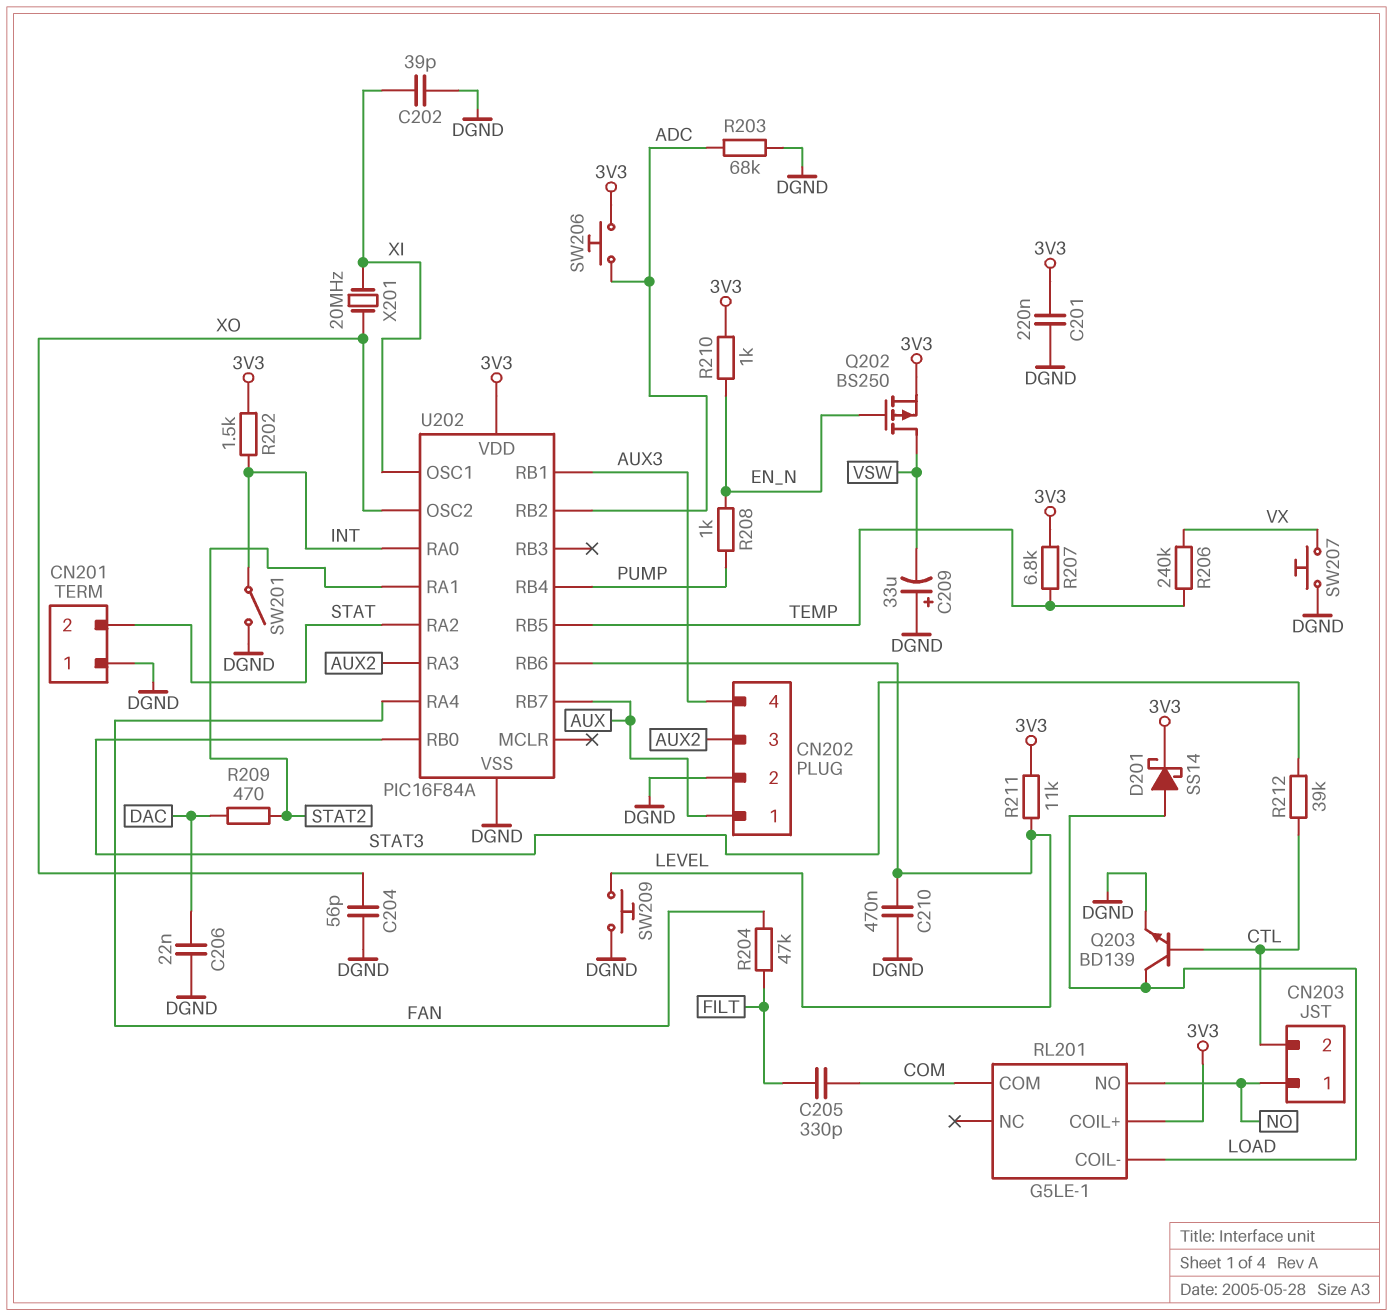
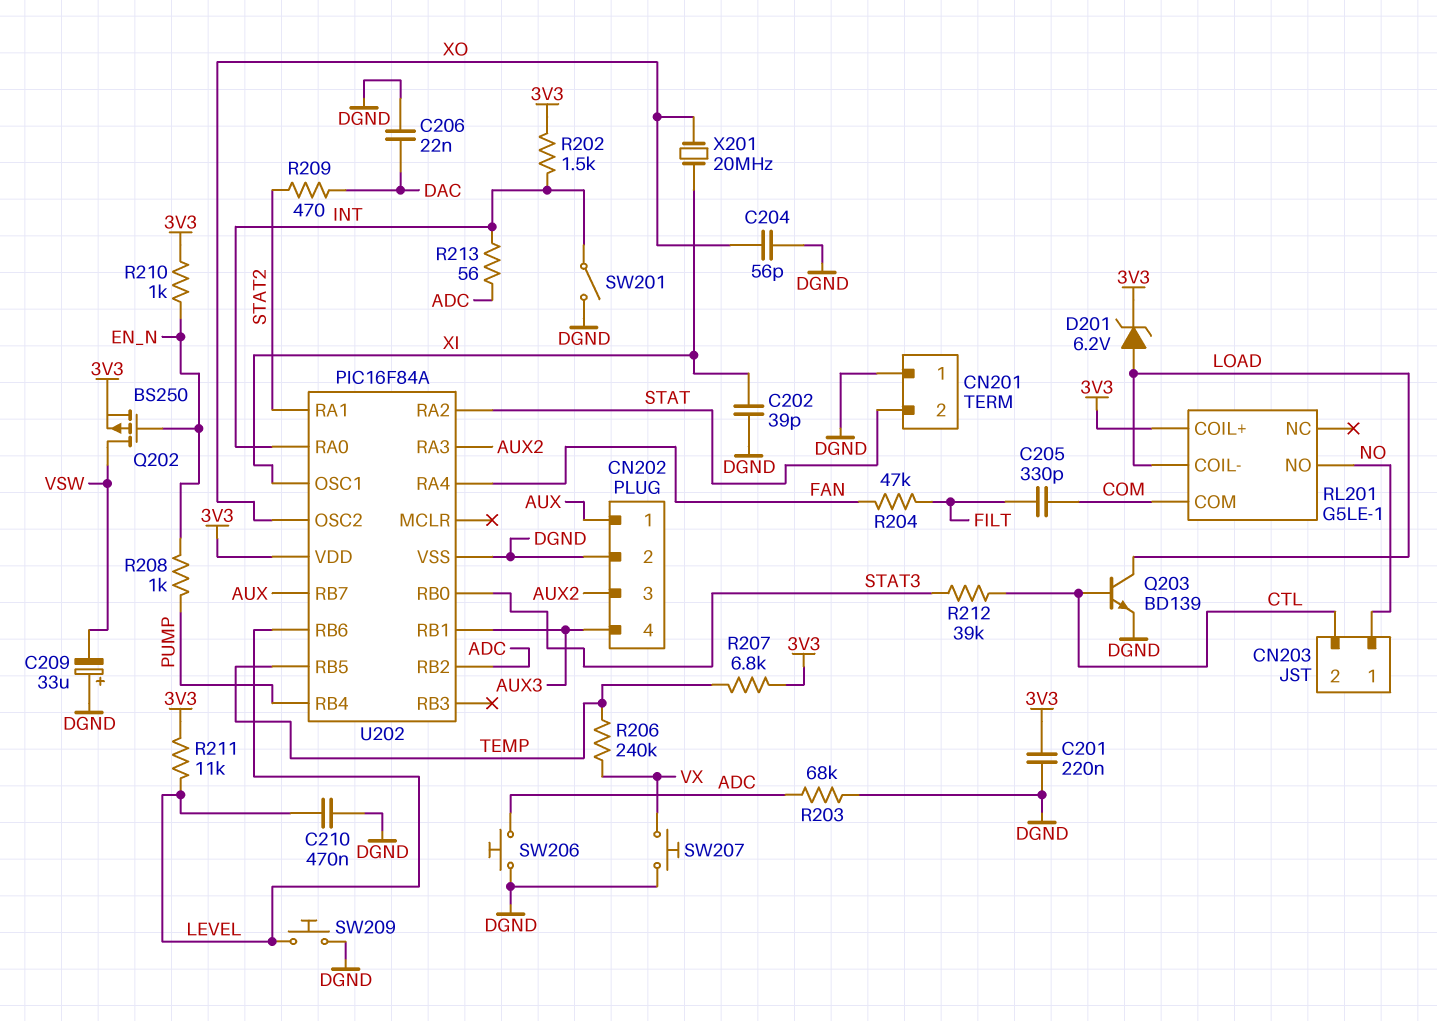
D201: schottky SS14 (A LOAD, K 3V3) -> zener 6.2V (A LOAD, K 3V3)
R213: none -> 56 (ADC, INT)
SW206: button (3V3, ADC) -> button (ADC, DGND)

